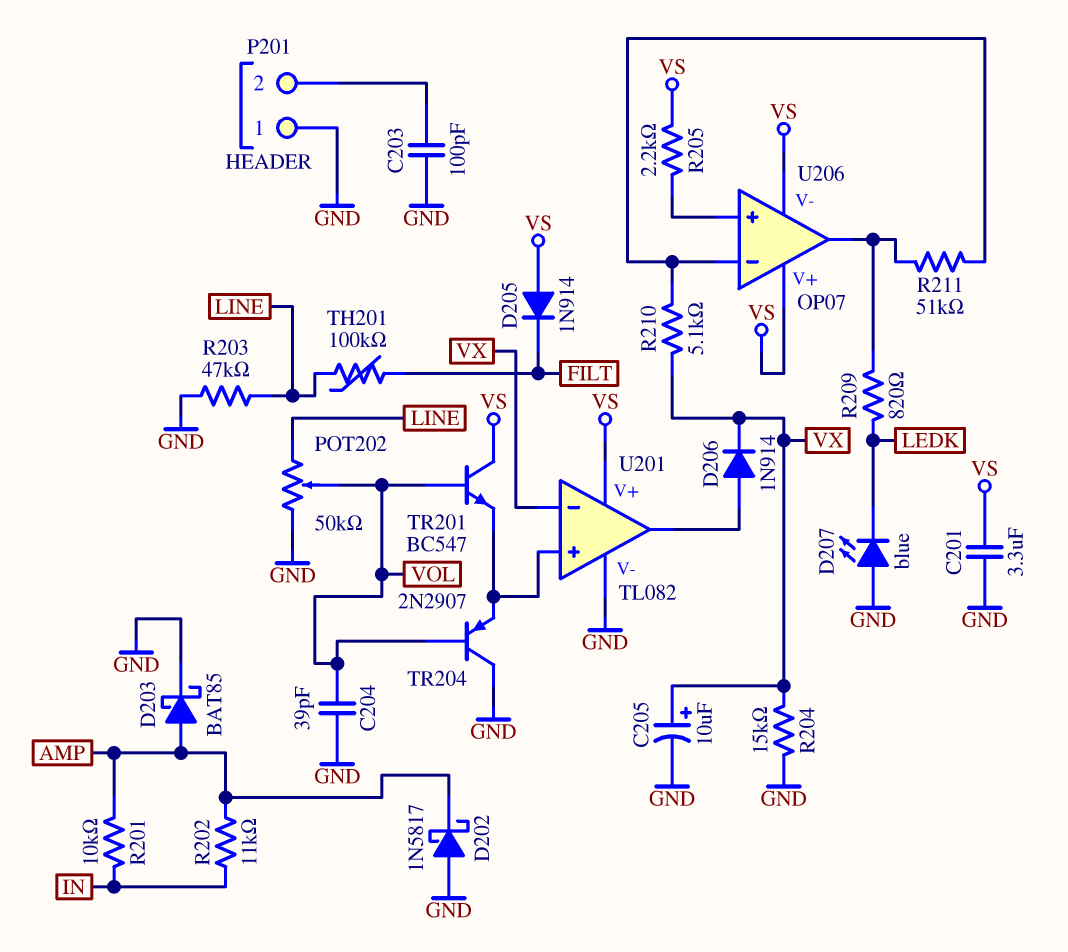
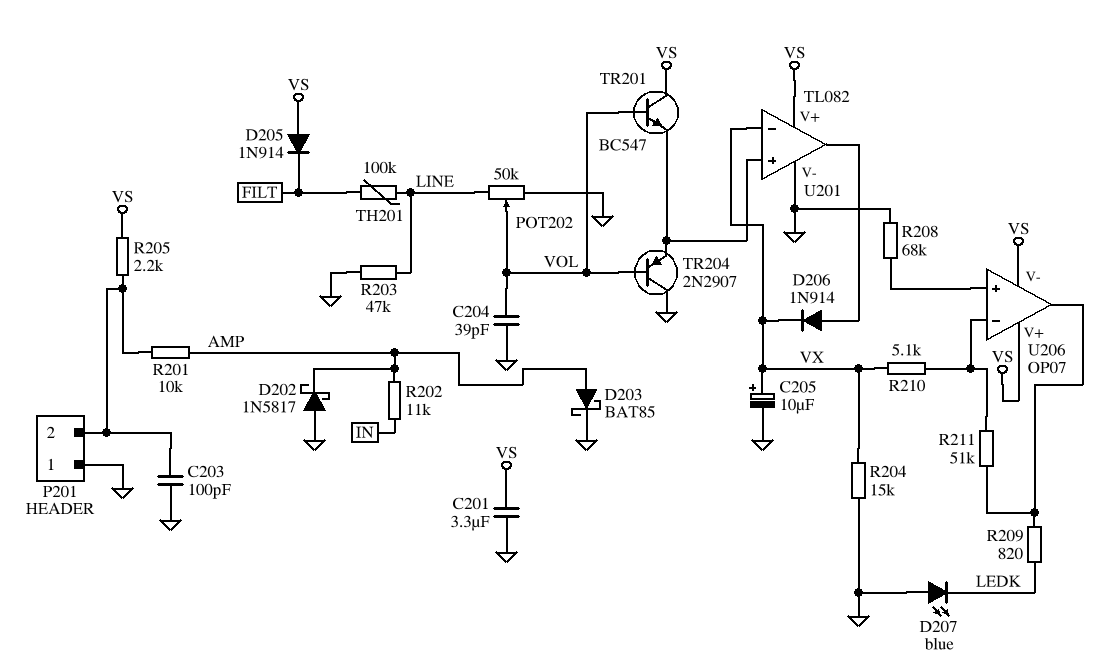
R201: 10k (AMP, IN) -> 10k (AMP, P201/2)
R205: 2.2k (U206/in+, VS) -> 2.2k (P201/2, VS)
R208: none -> 68k (GND, U206/in+)

